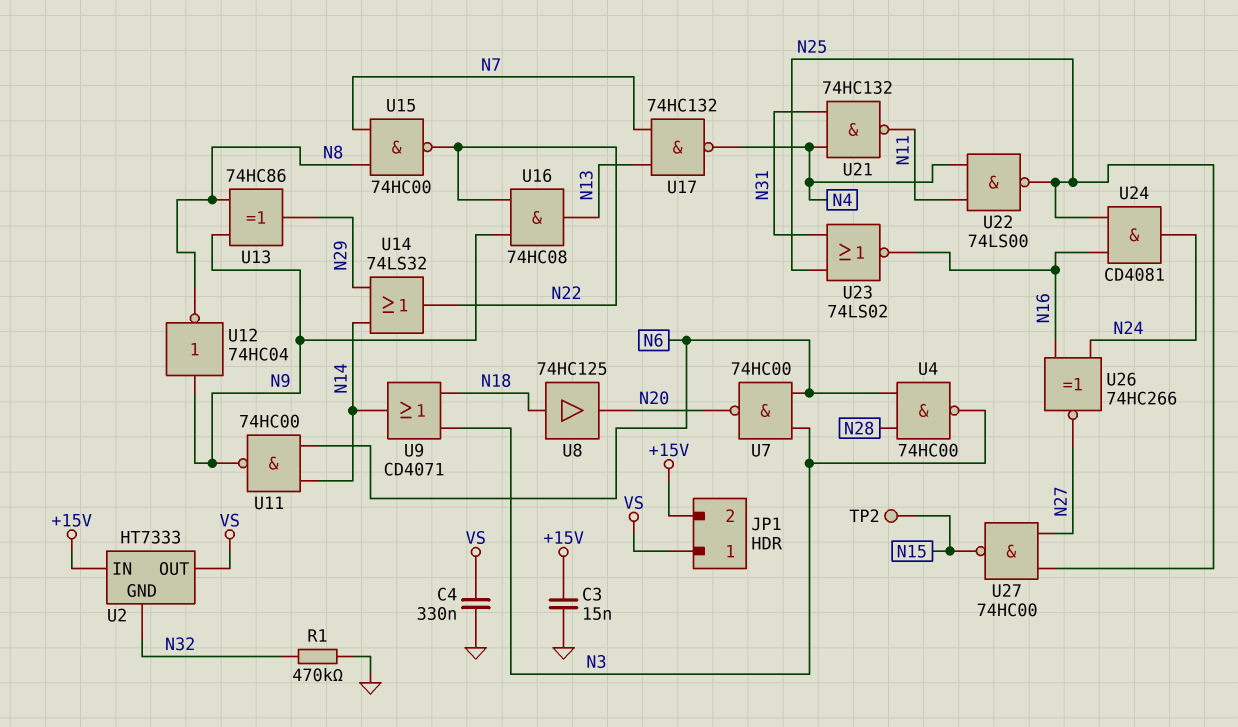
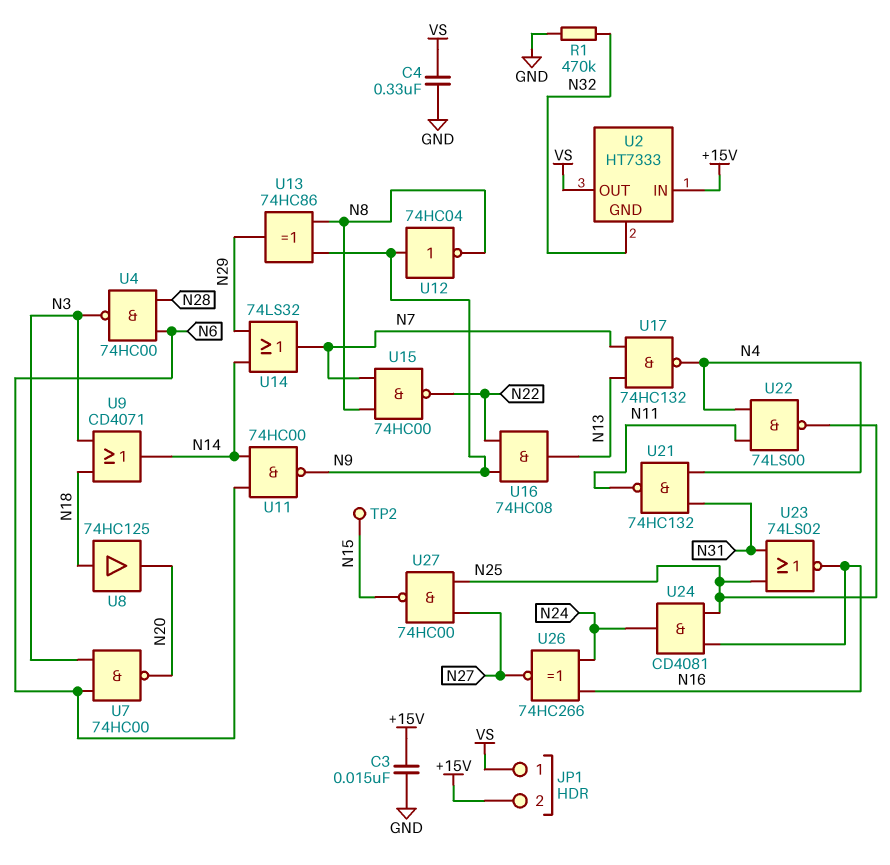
U14: OR 74LS32 (in N14, in N29, out N22) -> OR 74LS32 (in N14, in N29, out N7)

